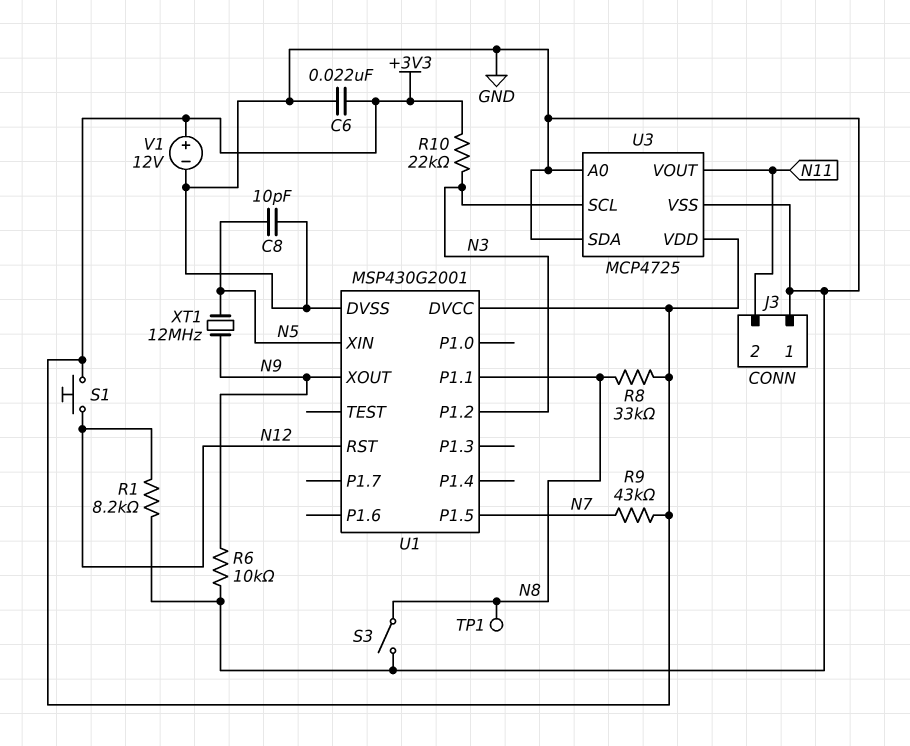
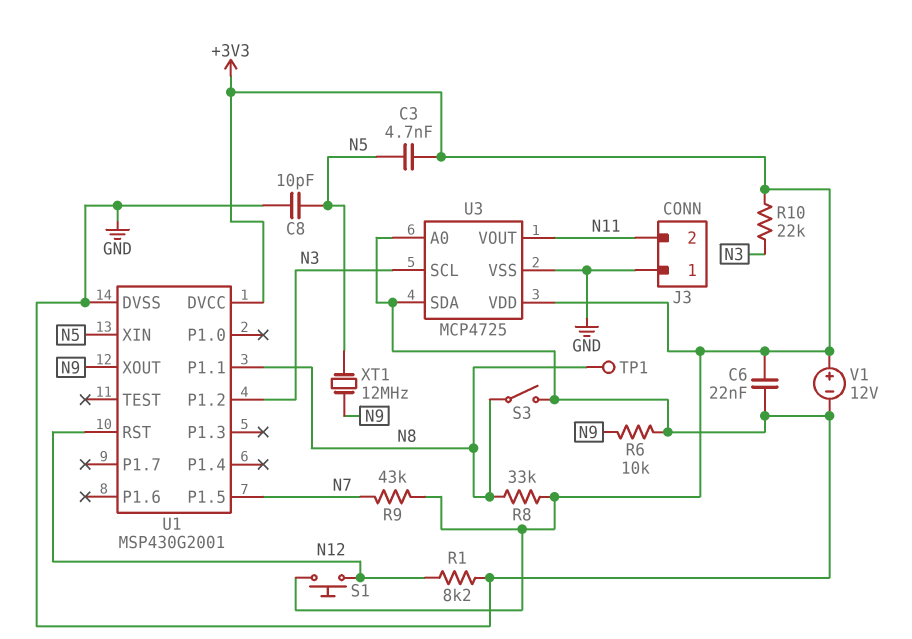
C3: none -> 4.7nF (+3V3, N5)

